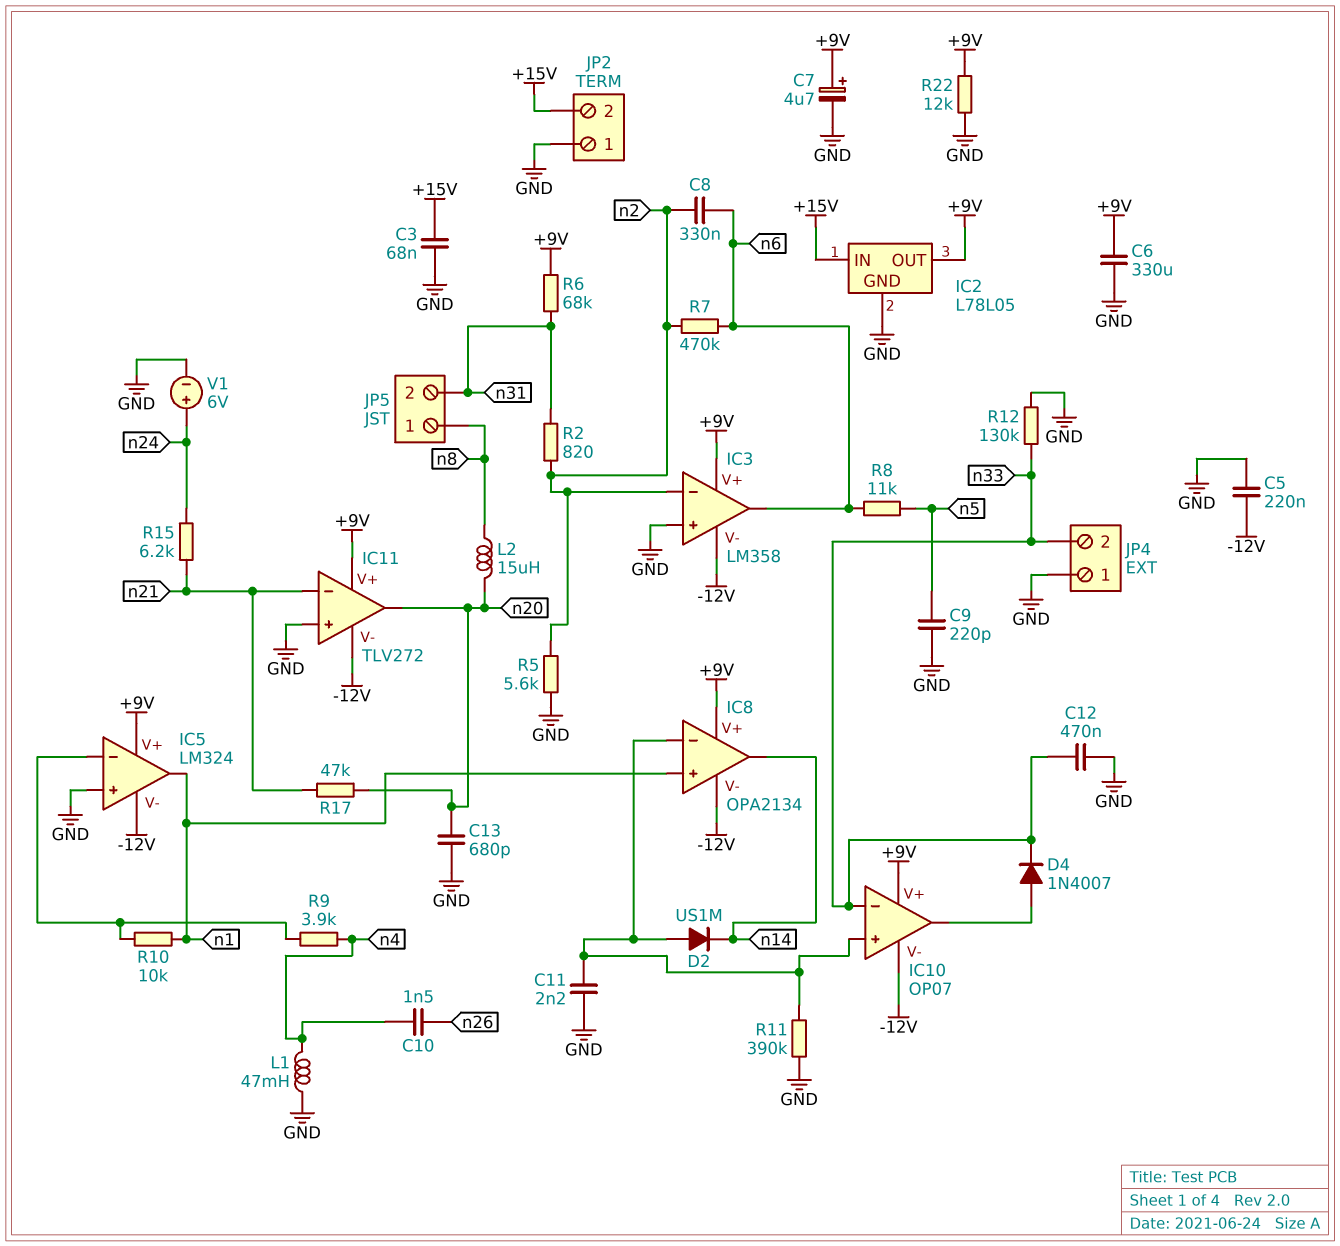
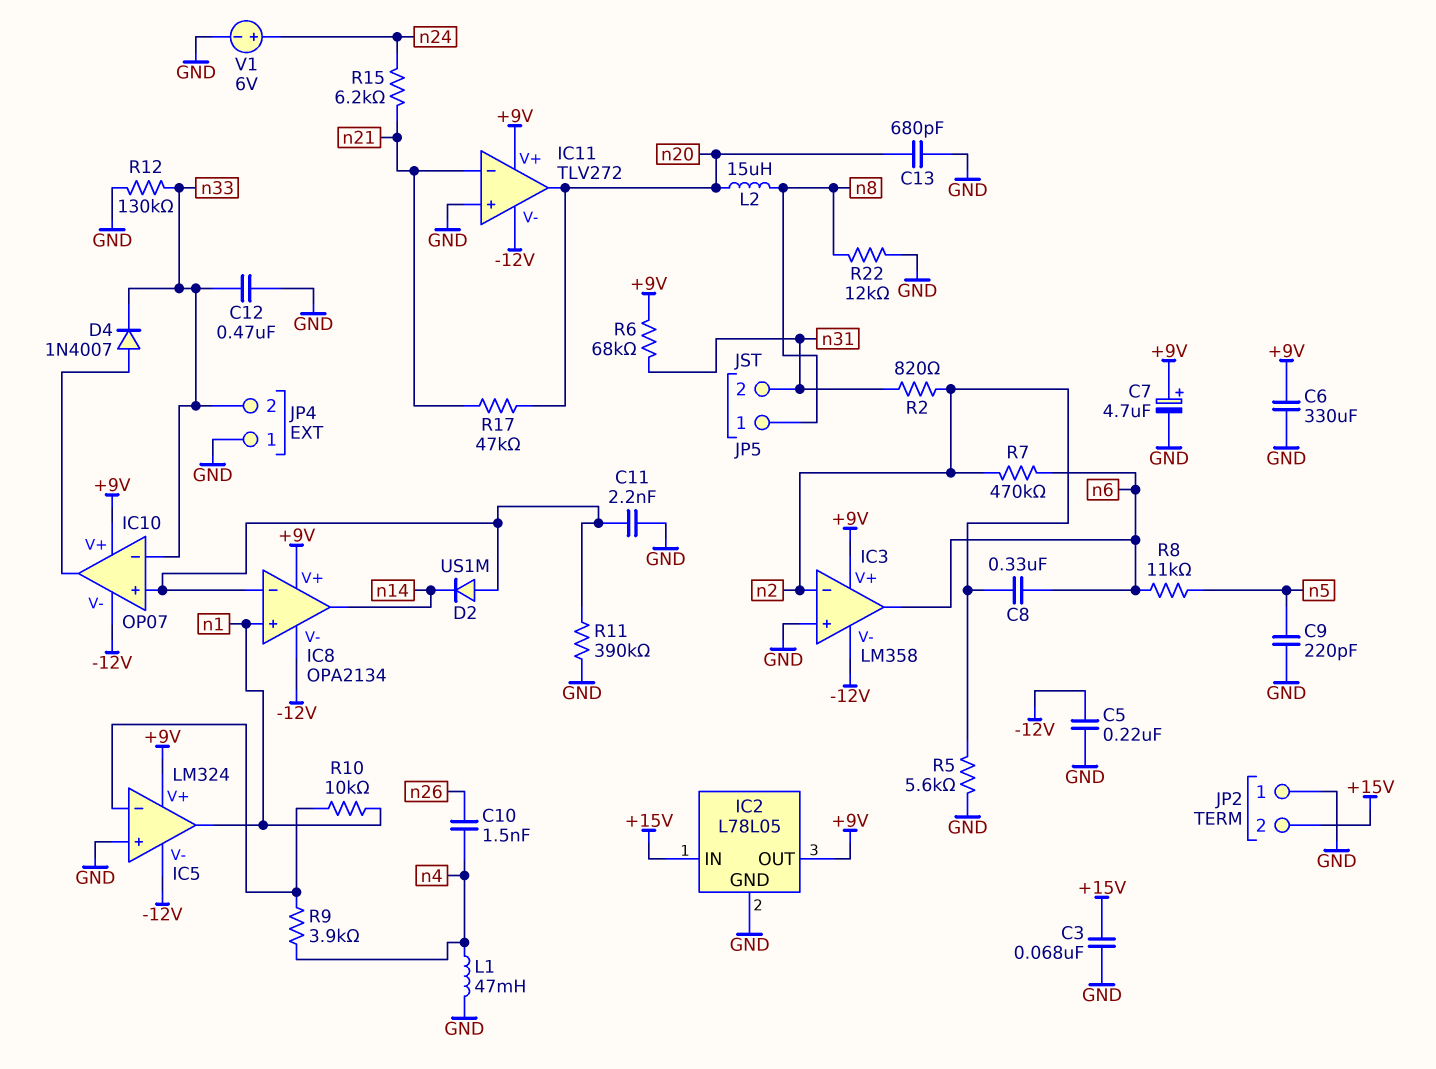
R22: 12k (+9V, GND) -> 12k (GND, n8)

